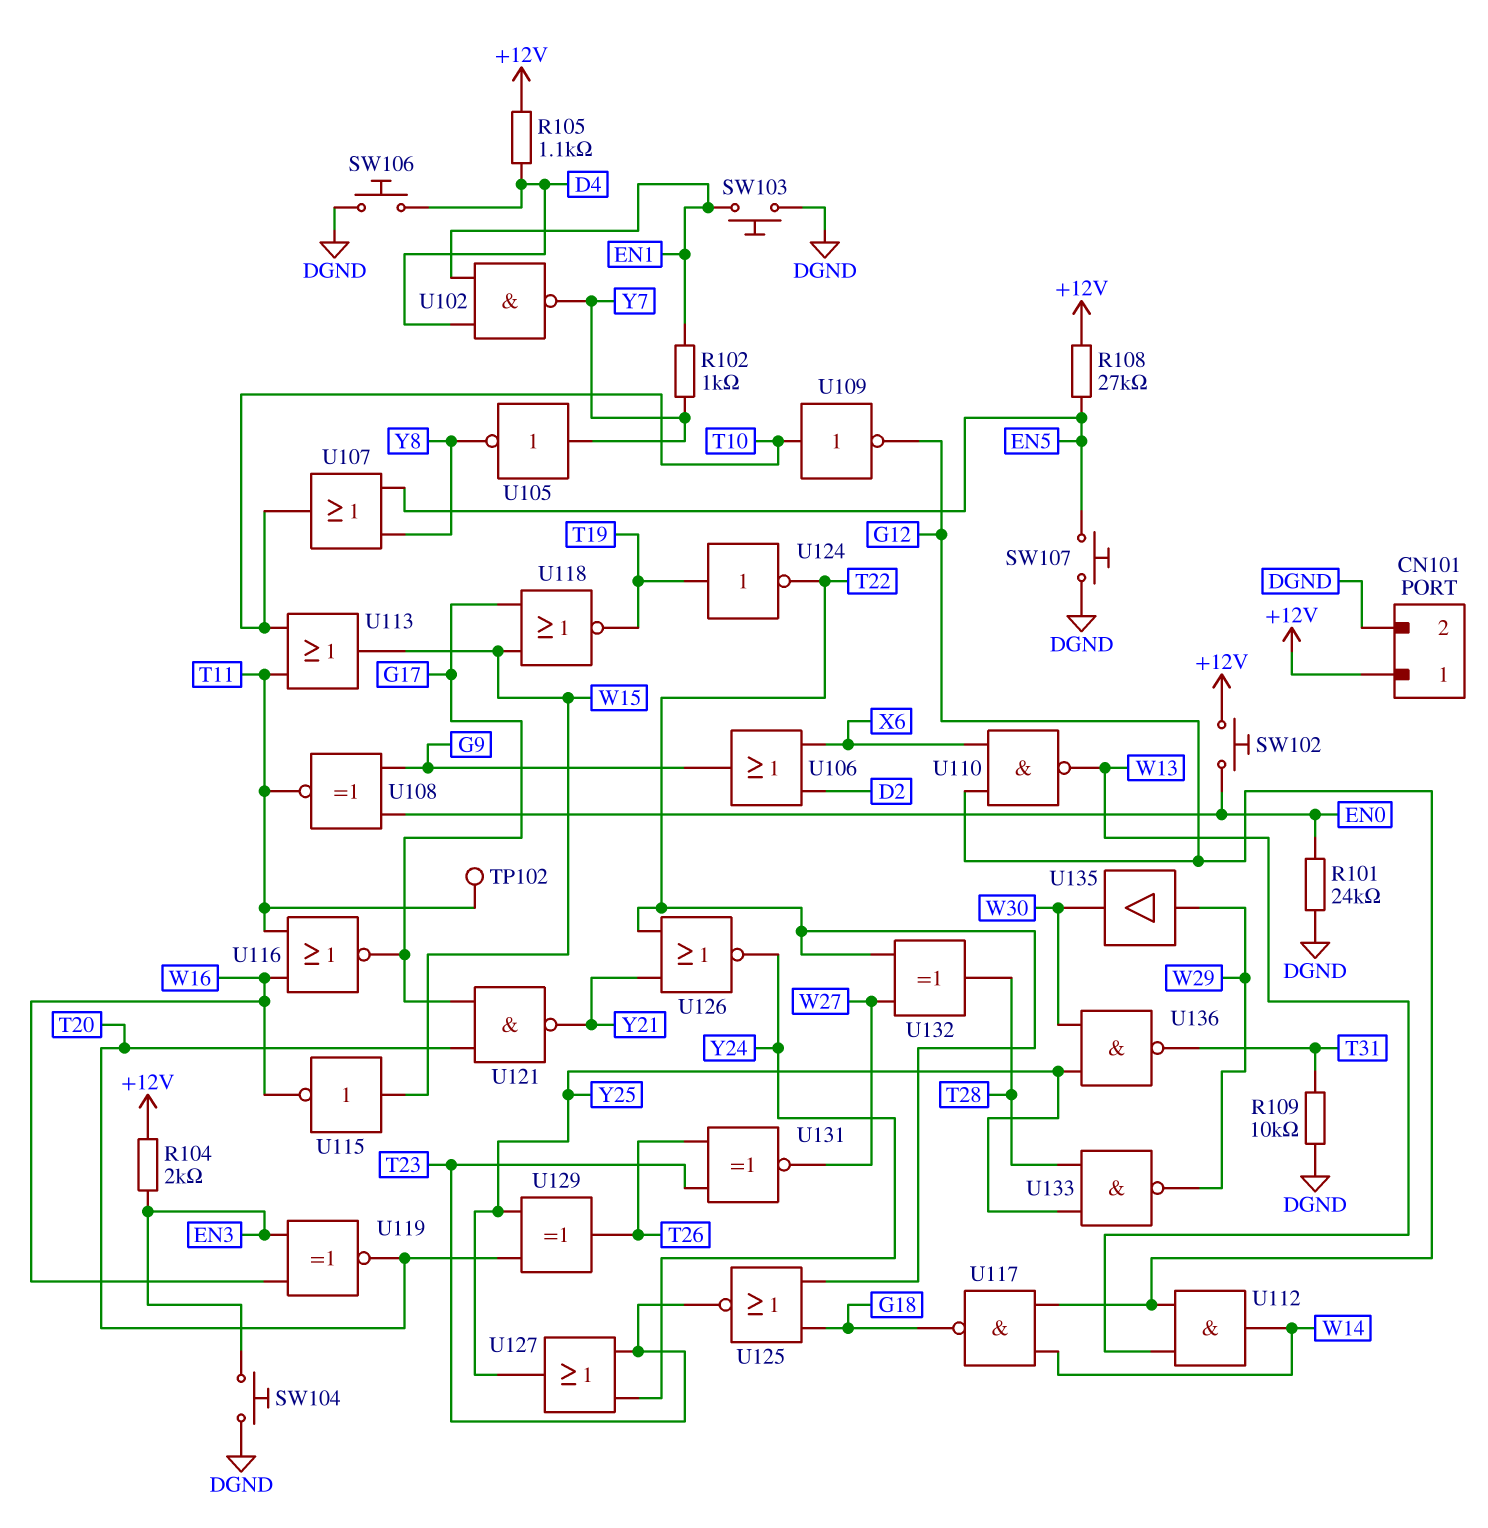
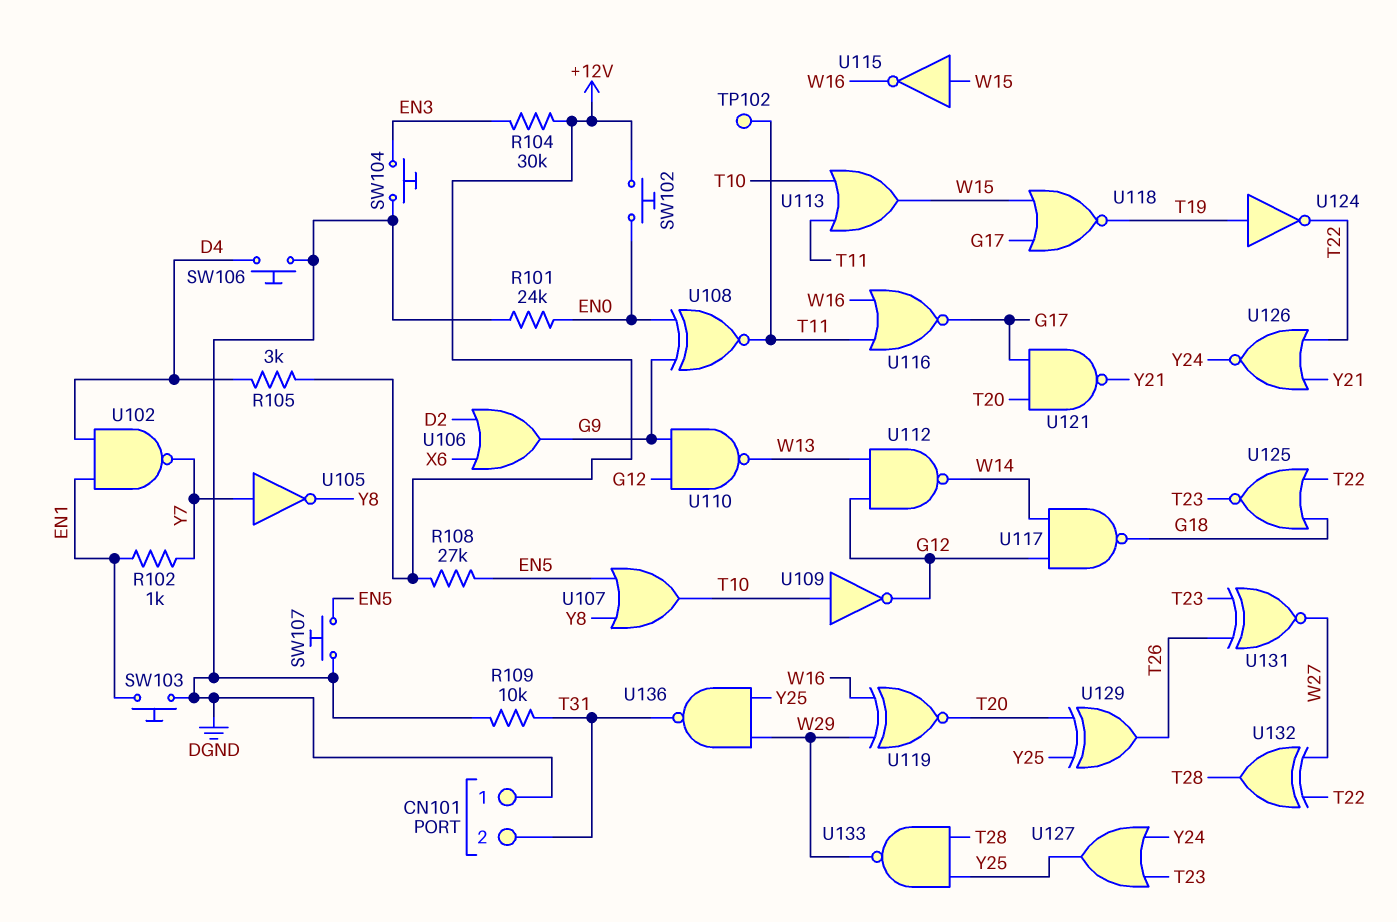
CN101 pin 1: +12V -> DGND
CN101 pin 2: DGND -> T31
R104: 2k (+12V, EN3) -> 30k (+12V, EN3)
R105: 1.1k (+12V, D4) -> 3k (+12V, D4)
U110: NAND (in G12, in X6, out W13) -> NAND (in G9, in G12, out W13)
U112: AND (in G12, in W13, out W14) -> NAND (in G12, in W13, out W14)
U119: XNOR (in EN3, in W16, out T20) -> XNOR (in W16, in W29, out T20)
U135: buffer (in W29, out W30) -> none
U136: NAND (in W30, in Y25, out T31) -> NAND (in W29, in Y25, out T31)

